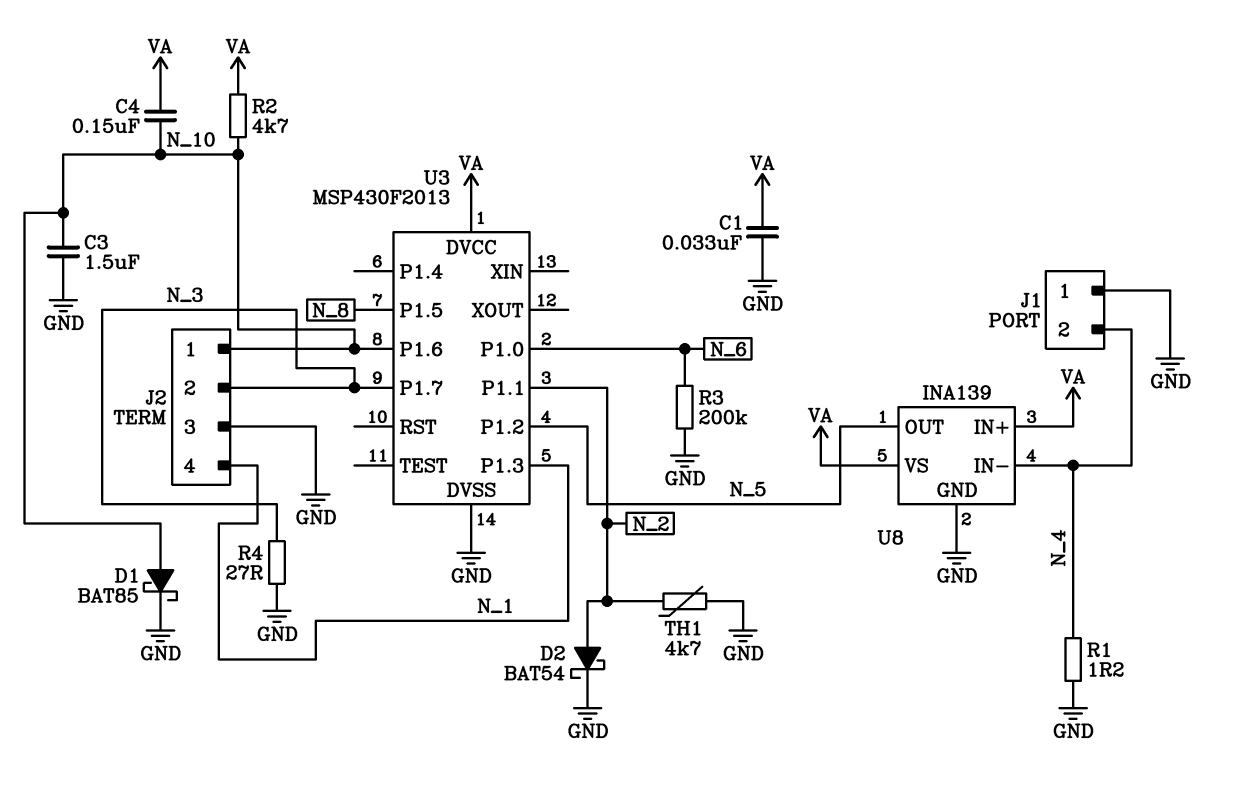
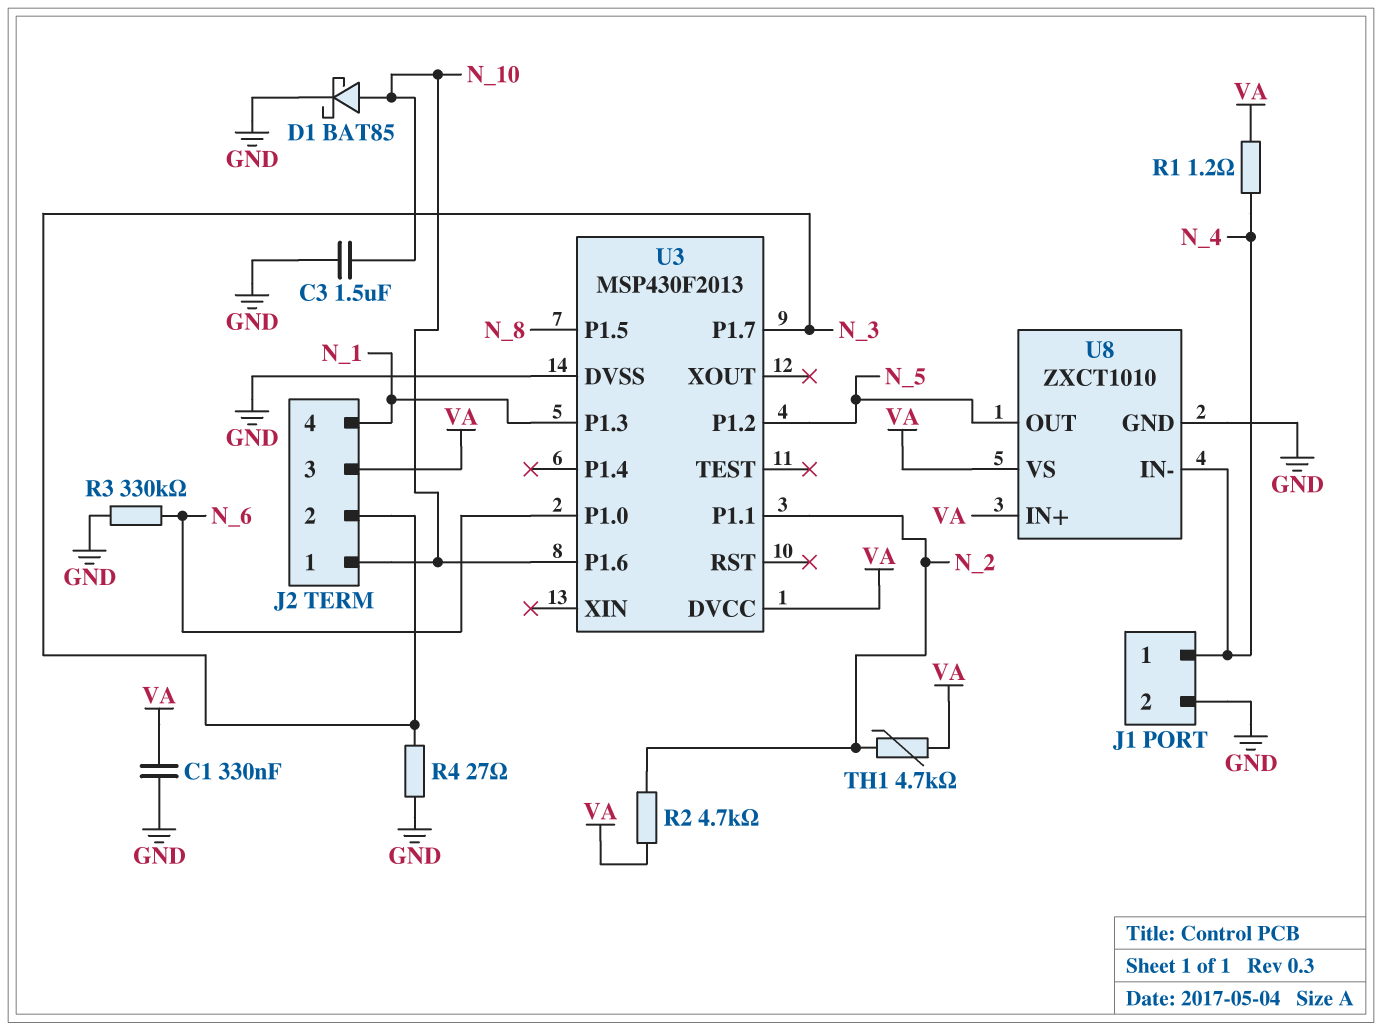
C1: 33nF (GND, VA) -> 330nF (GND, VA)
C4: 150nF (N_10, VA) -> none
D2: schottky BAT54 (A N_2, K GND) -> none
J1 pin 1: GND -> N_4
J1 pin 2: N_4 -> GND
J2 pin 3: GND -> VA
R1: 1.2 (GND, N_4) -> 1.2 (N_4, VA)
R2: 4.7k (N_10, VA) -> 4.7k (N_2, VA)
R3: 200k (GND, N_6) -> 330k (GND, N_6)
TH1: 4.7k (GND, N_2) -> 4.7k (N_2, VA)
U8: INA139 -> ZXCT1010

